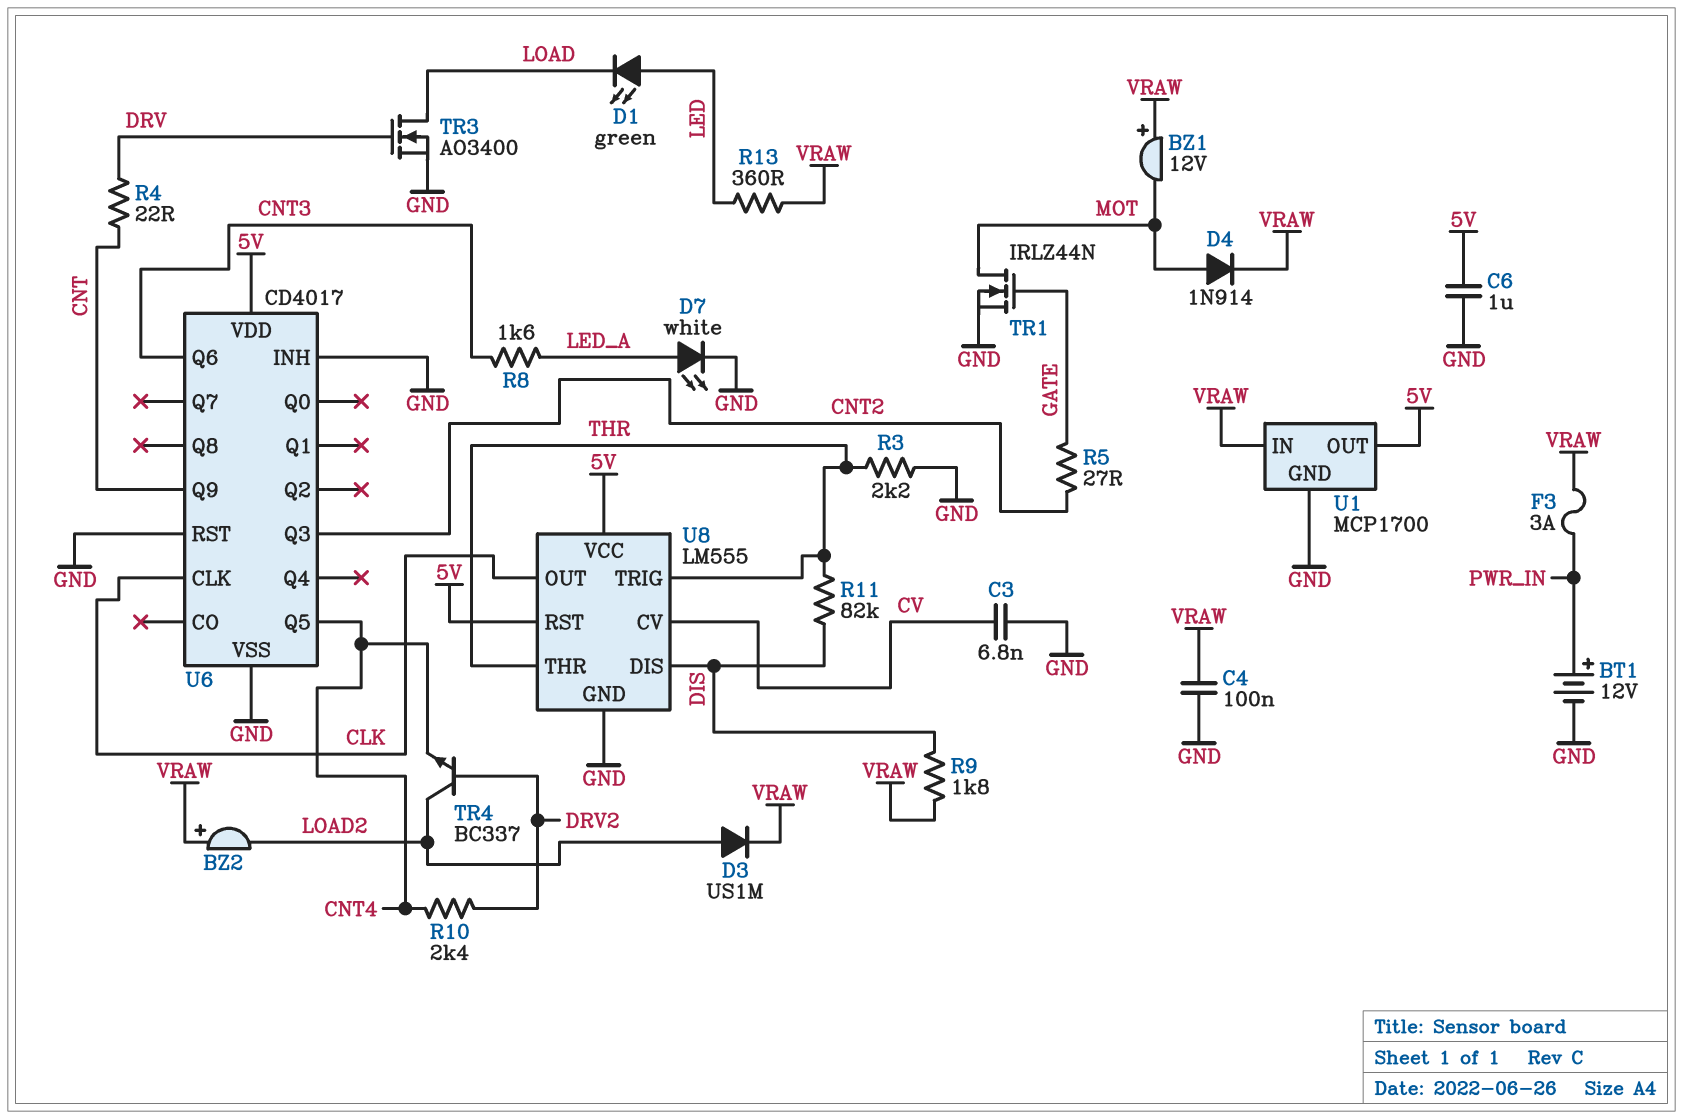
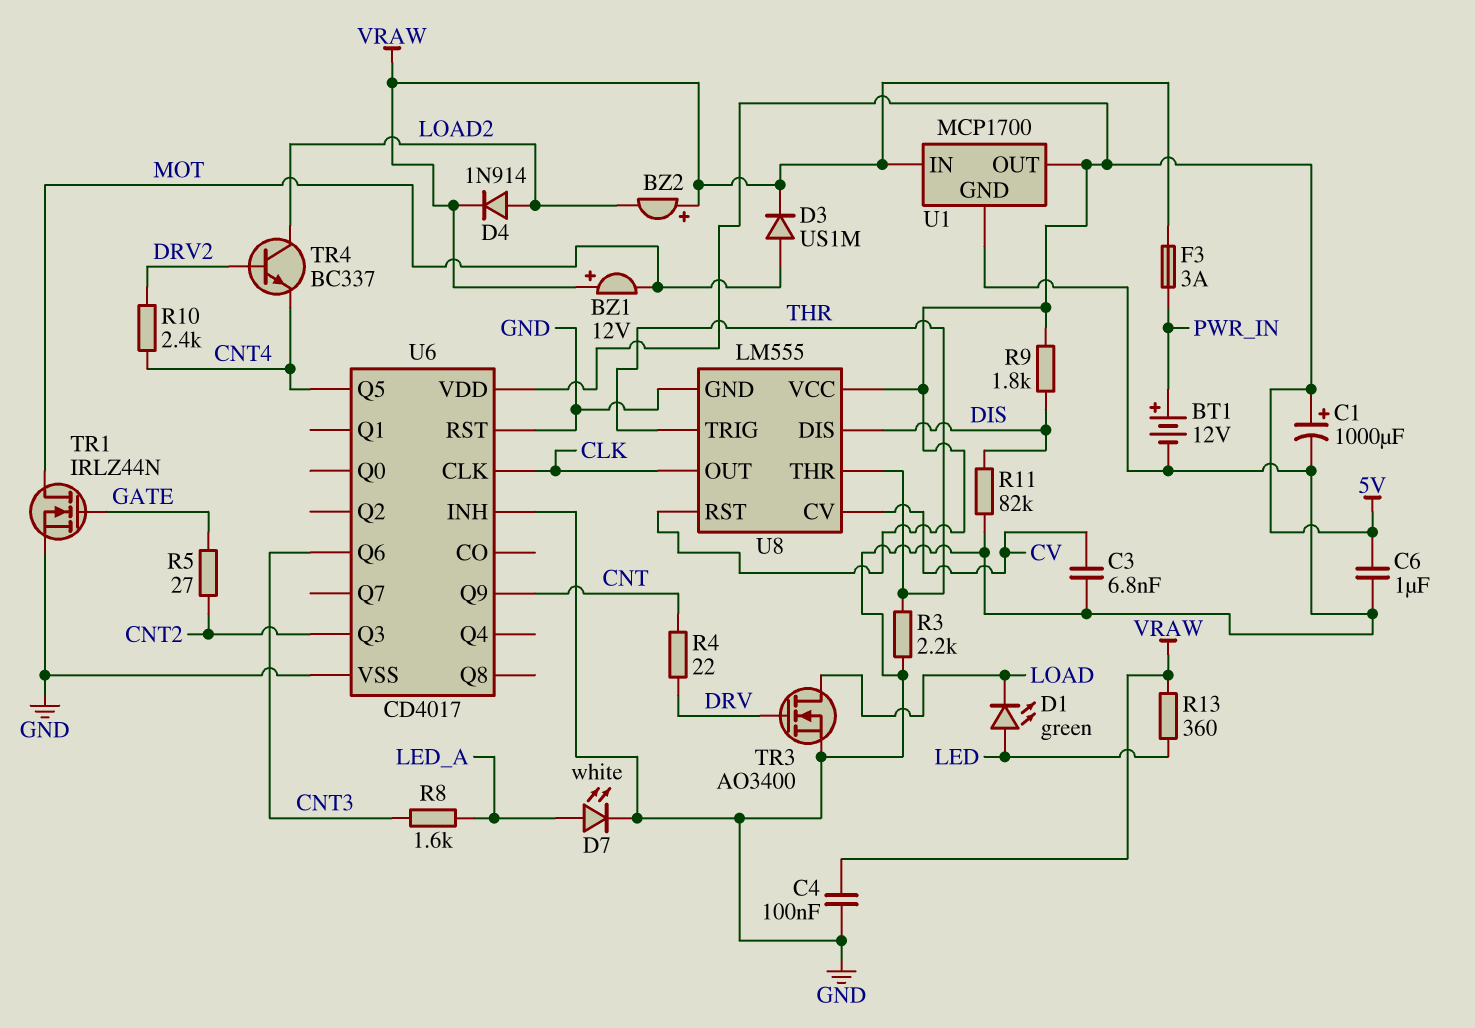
C1: none -> 1000uF (plus 5V, minus GND)
D3: diode US1M (A LOAD2, K VRAW) -> diode US1M (A MOT, K VRAW)
D4: diode 1N914 (A MOT, K VRAW) -> diode 1N914 (A LOAD2, K VRAW)
R9: 1.8k (DIS, VRAW) -> 1.8k (5V, DIS)
R11: 82k (DIS, THR) -> 82k (DIS, GND)

